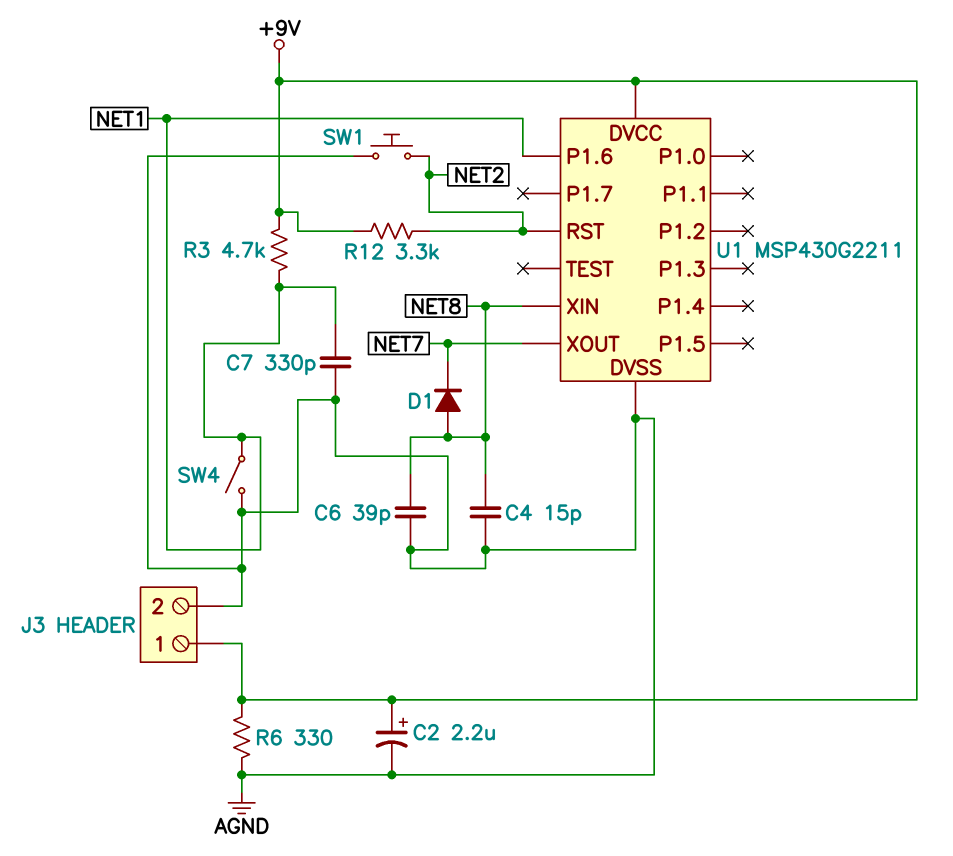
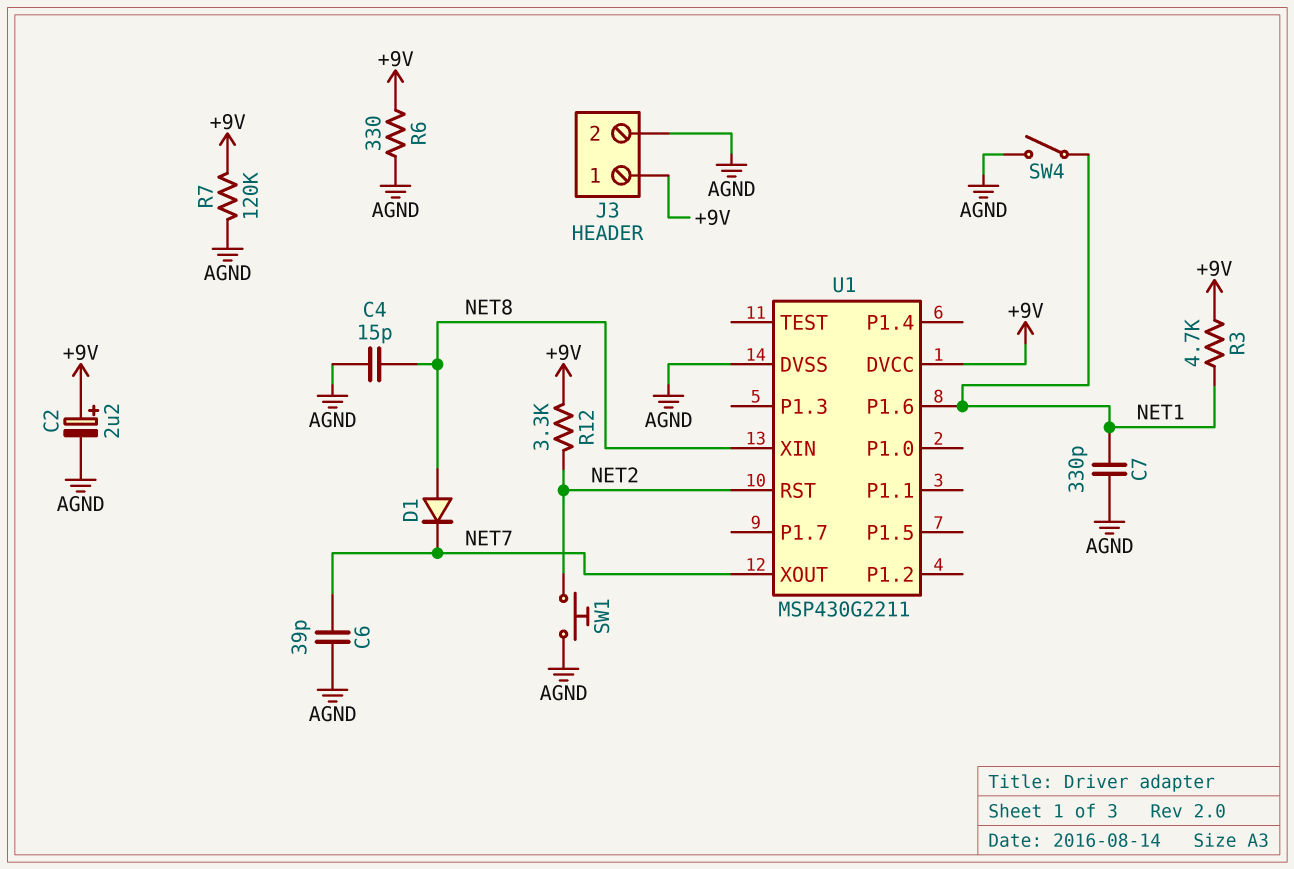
C6: 39pF (AGND, NET8) -> 39pF (AGND, NET7)
R7: none -> 120k (+9V, AGND)

